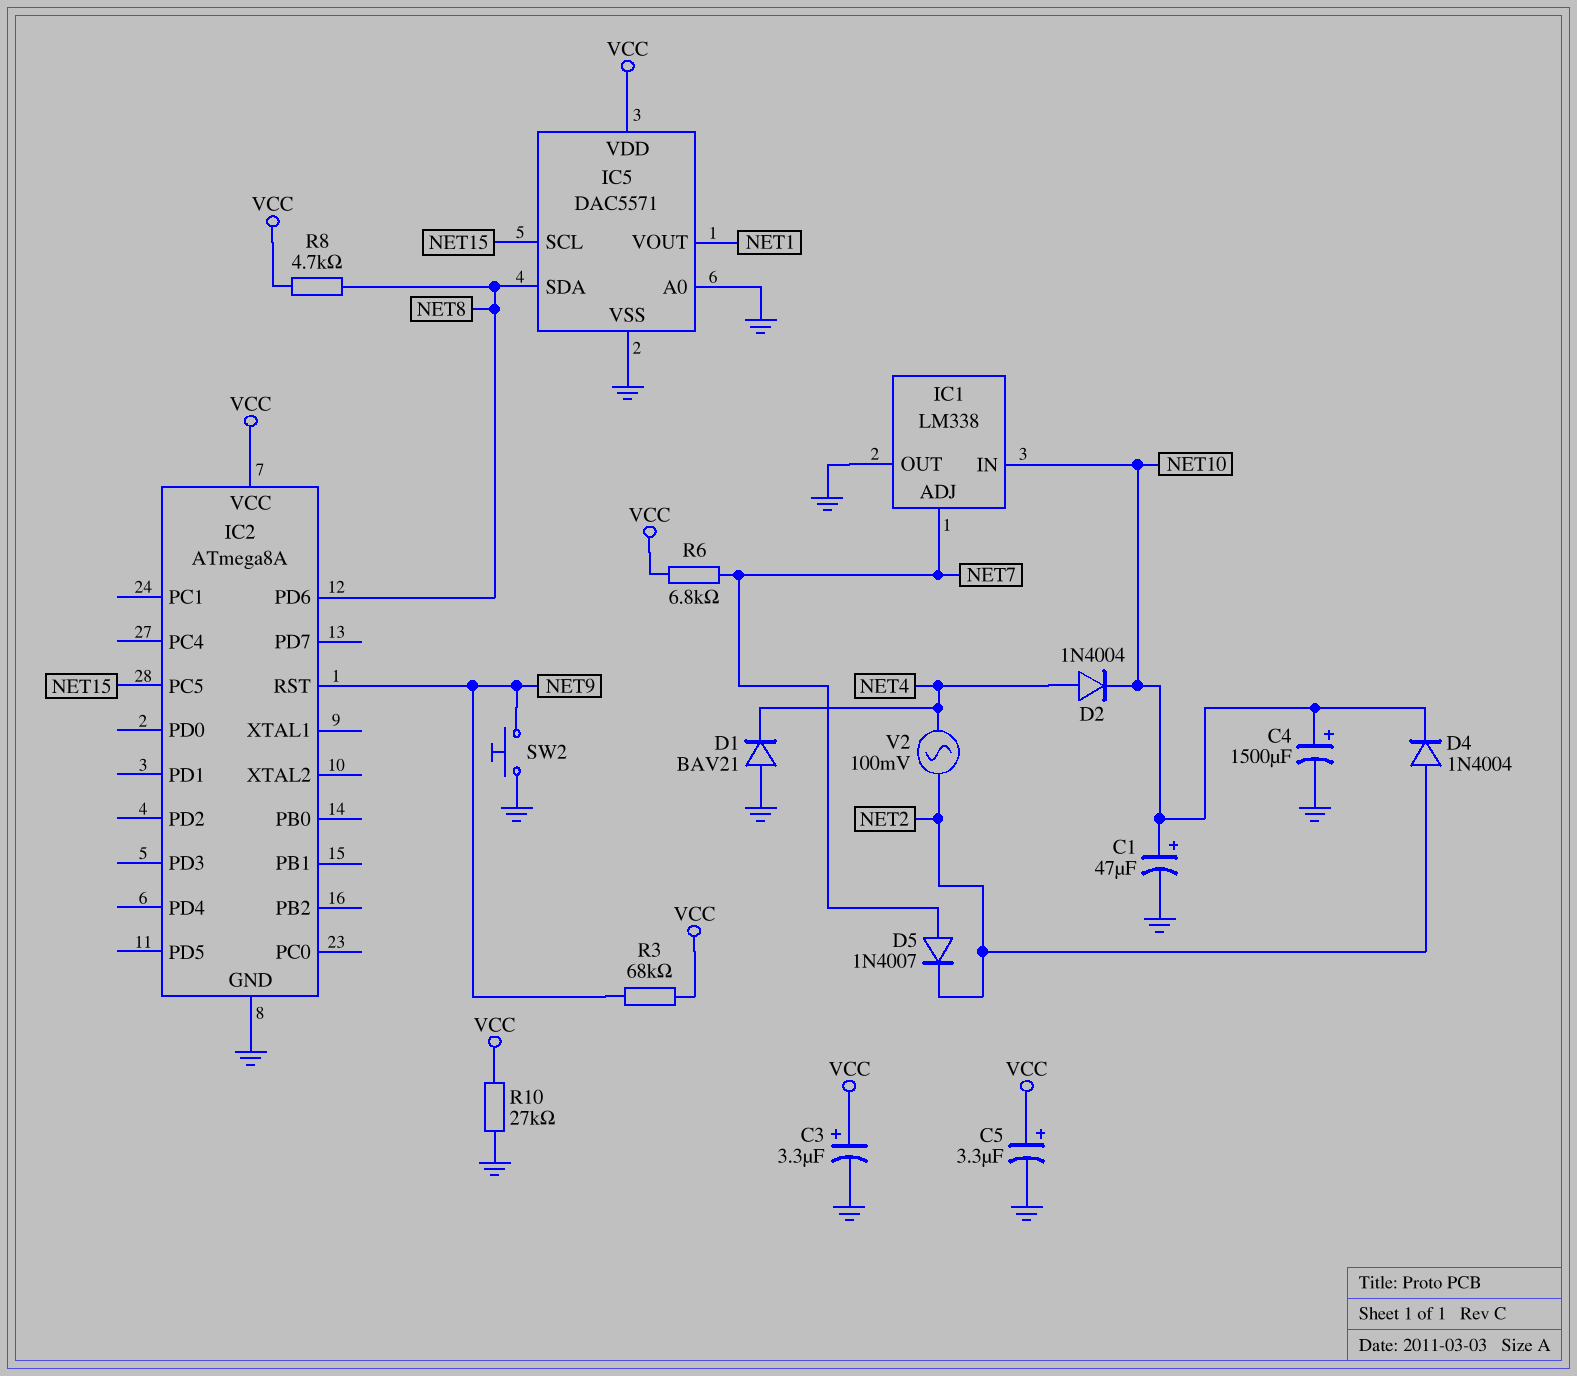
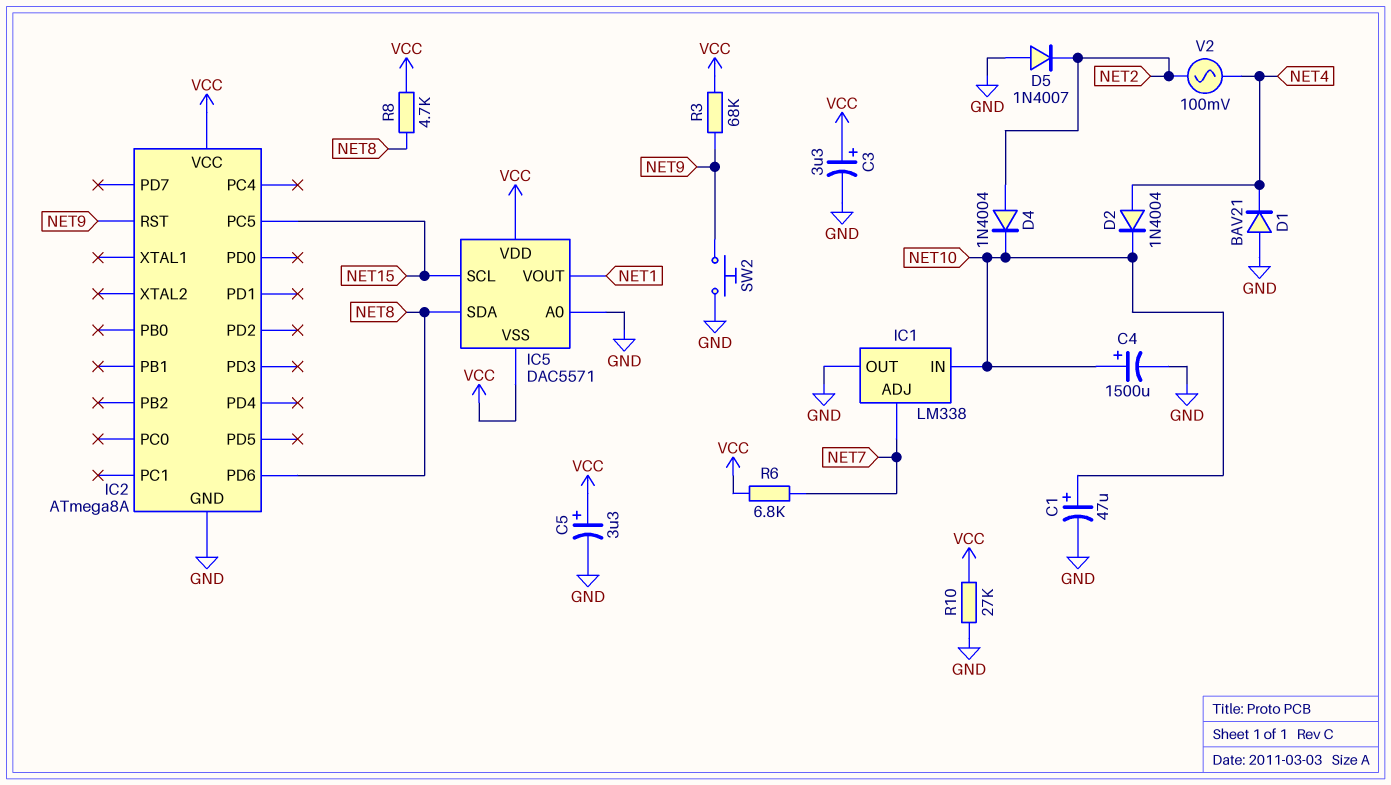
D5: diode 1N4007 (A NET7, K NET2) -> diode 1N4007 (A GND, K NET2)
IC5 pin VSS: GND -> VCC

